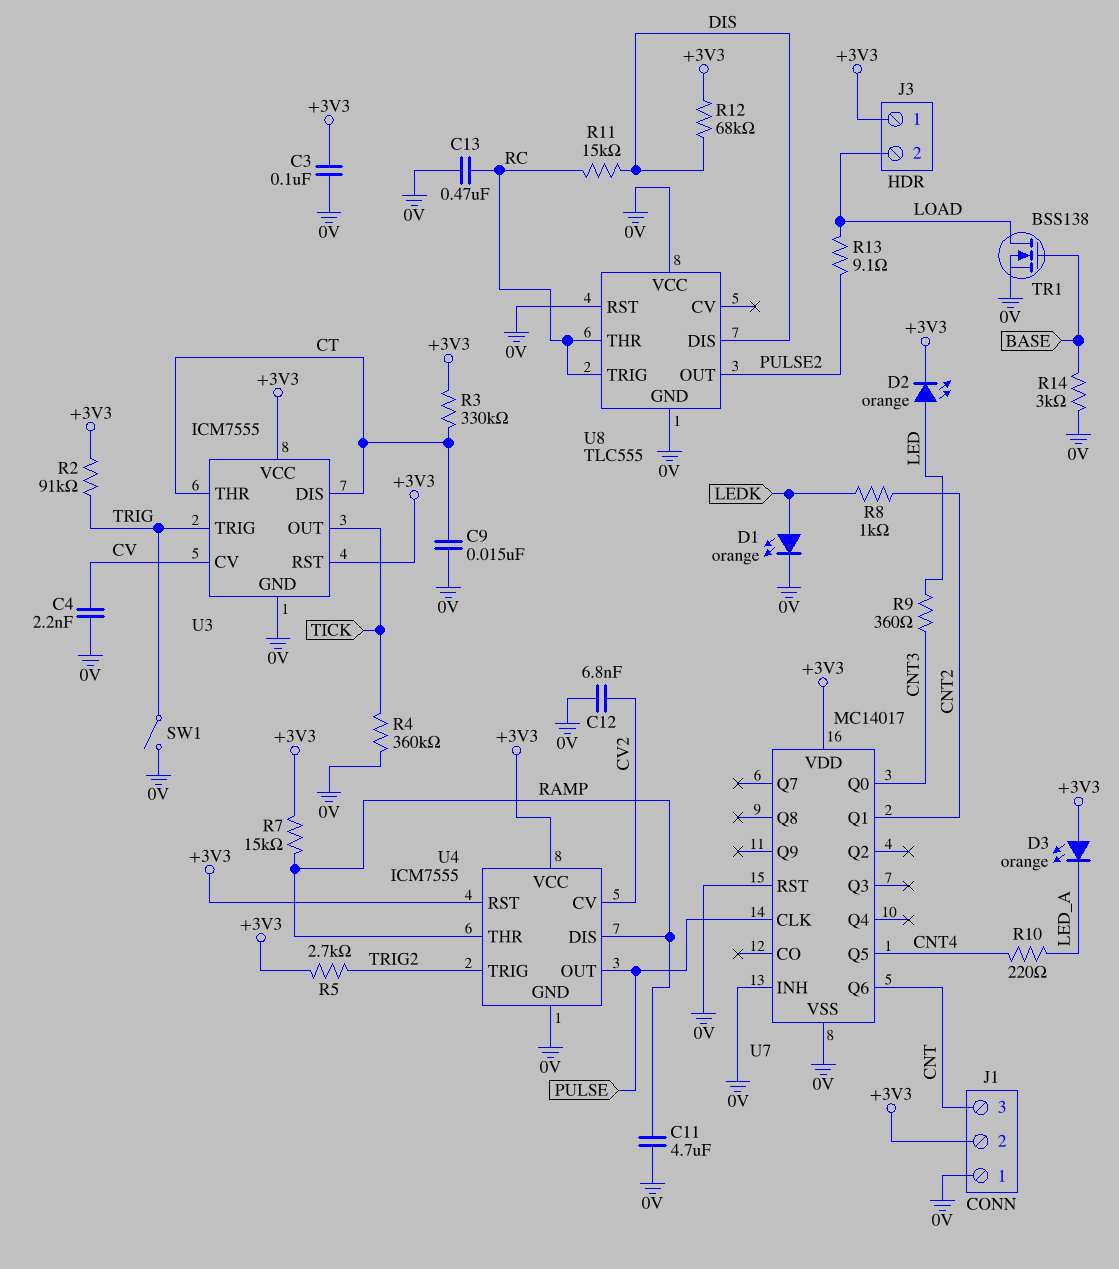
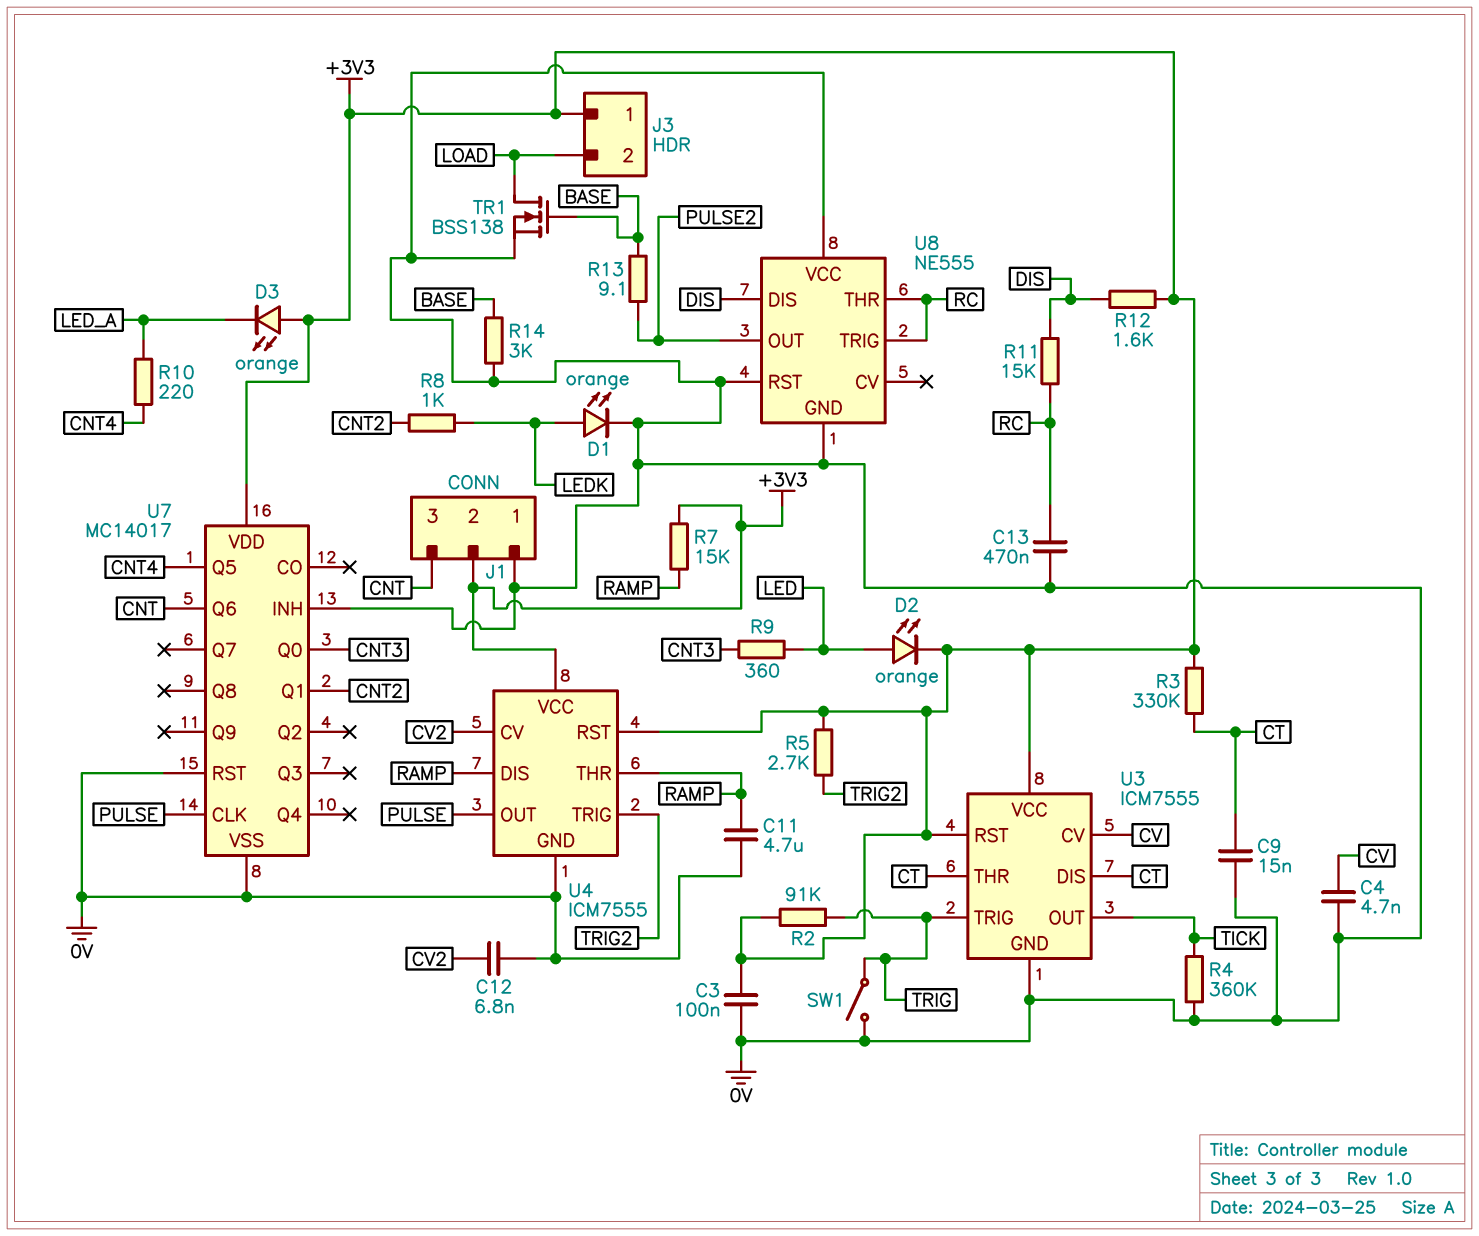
C4: 2.2nF (0V, CV) -> 4.7nF (0V, CV)
R12: 68k (+3V3, DIS) -> 1.6k (+3V3, DIS)
R13: 9.1 (LOAD, PULSE2) -> 9.1 (BASE, PULSE2)
U8: TLC555 -> NE555

